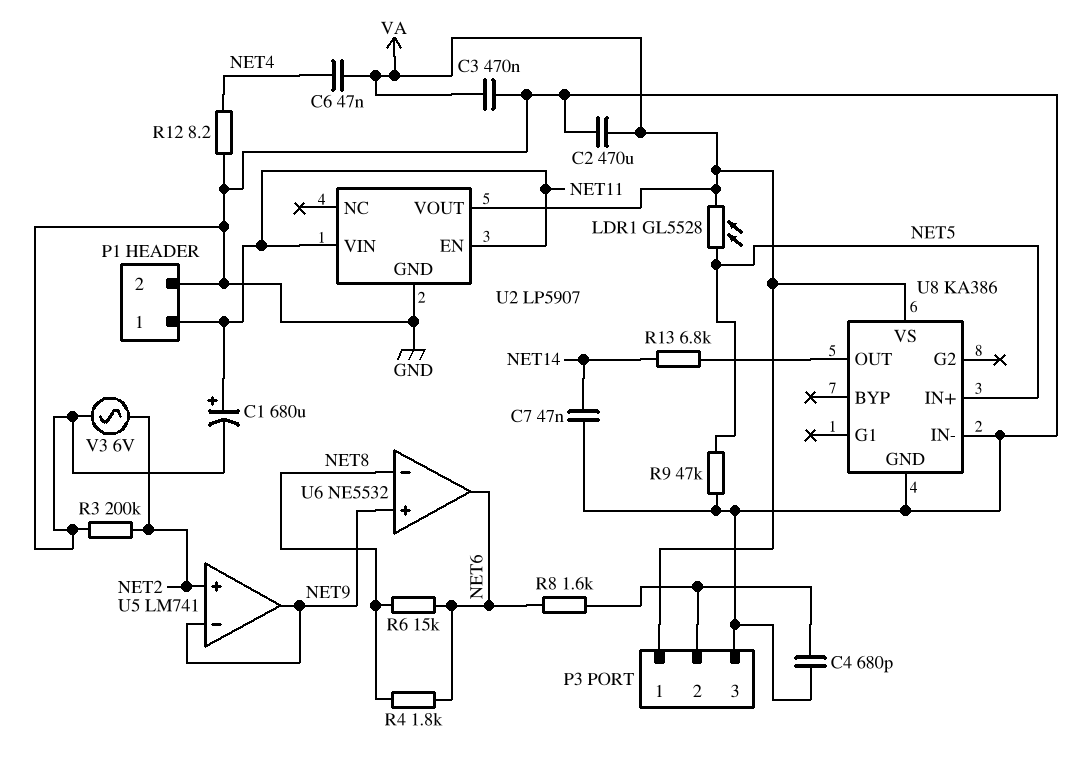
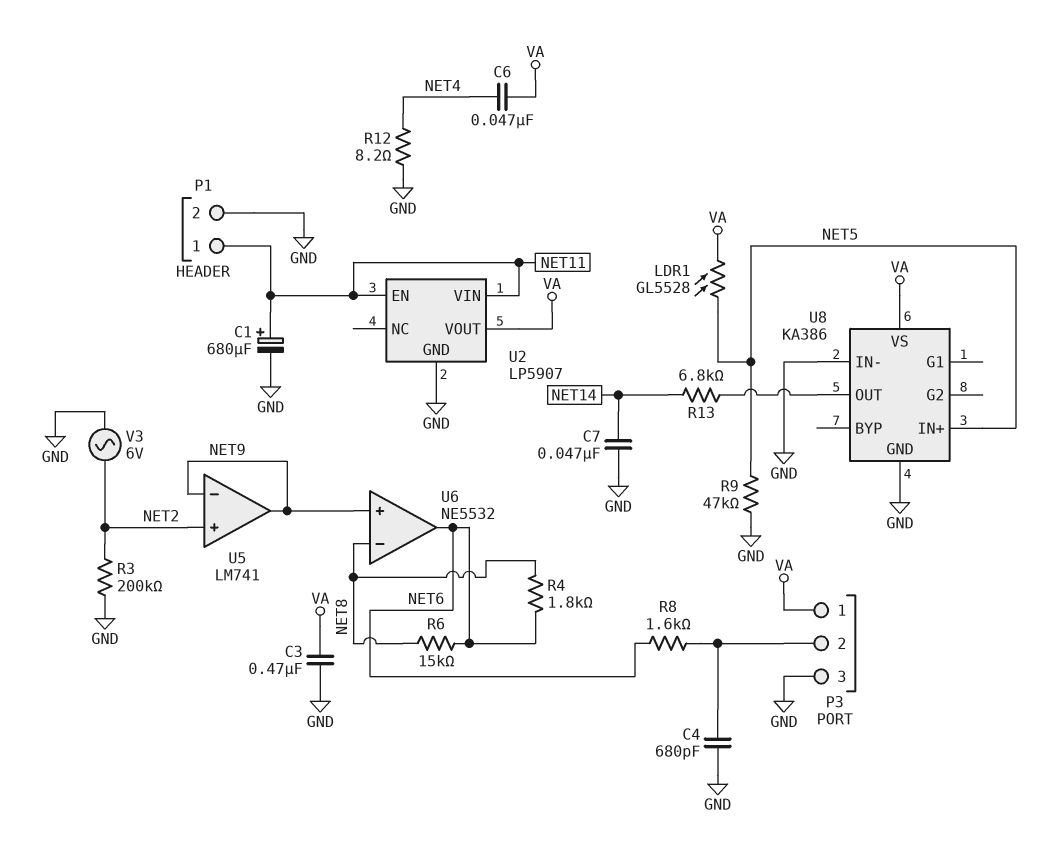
C2: 470uF (GND, VA) -> none

